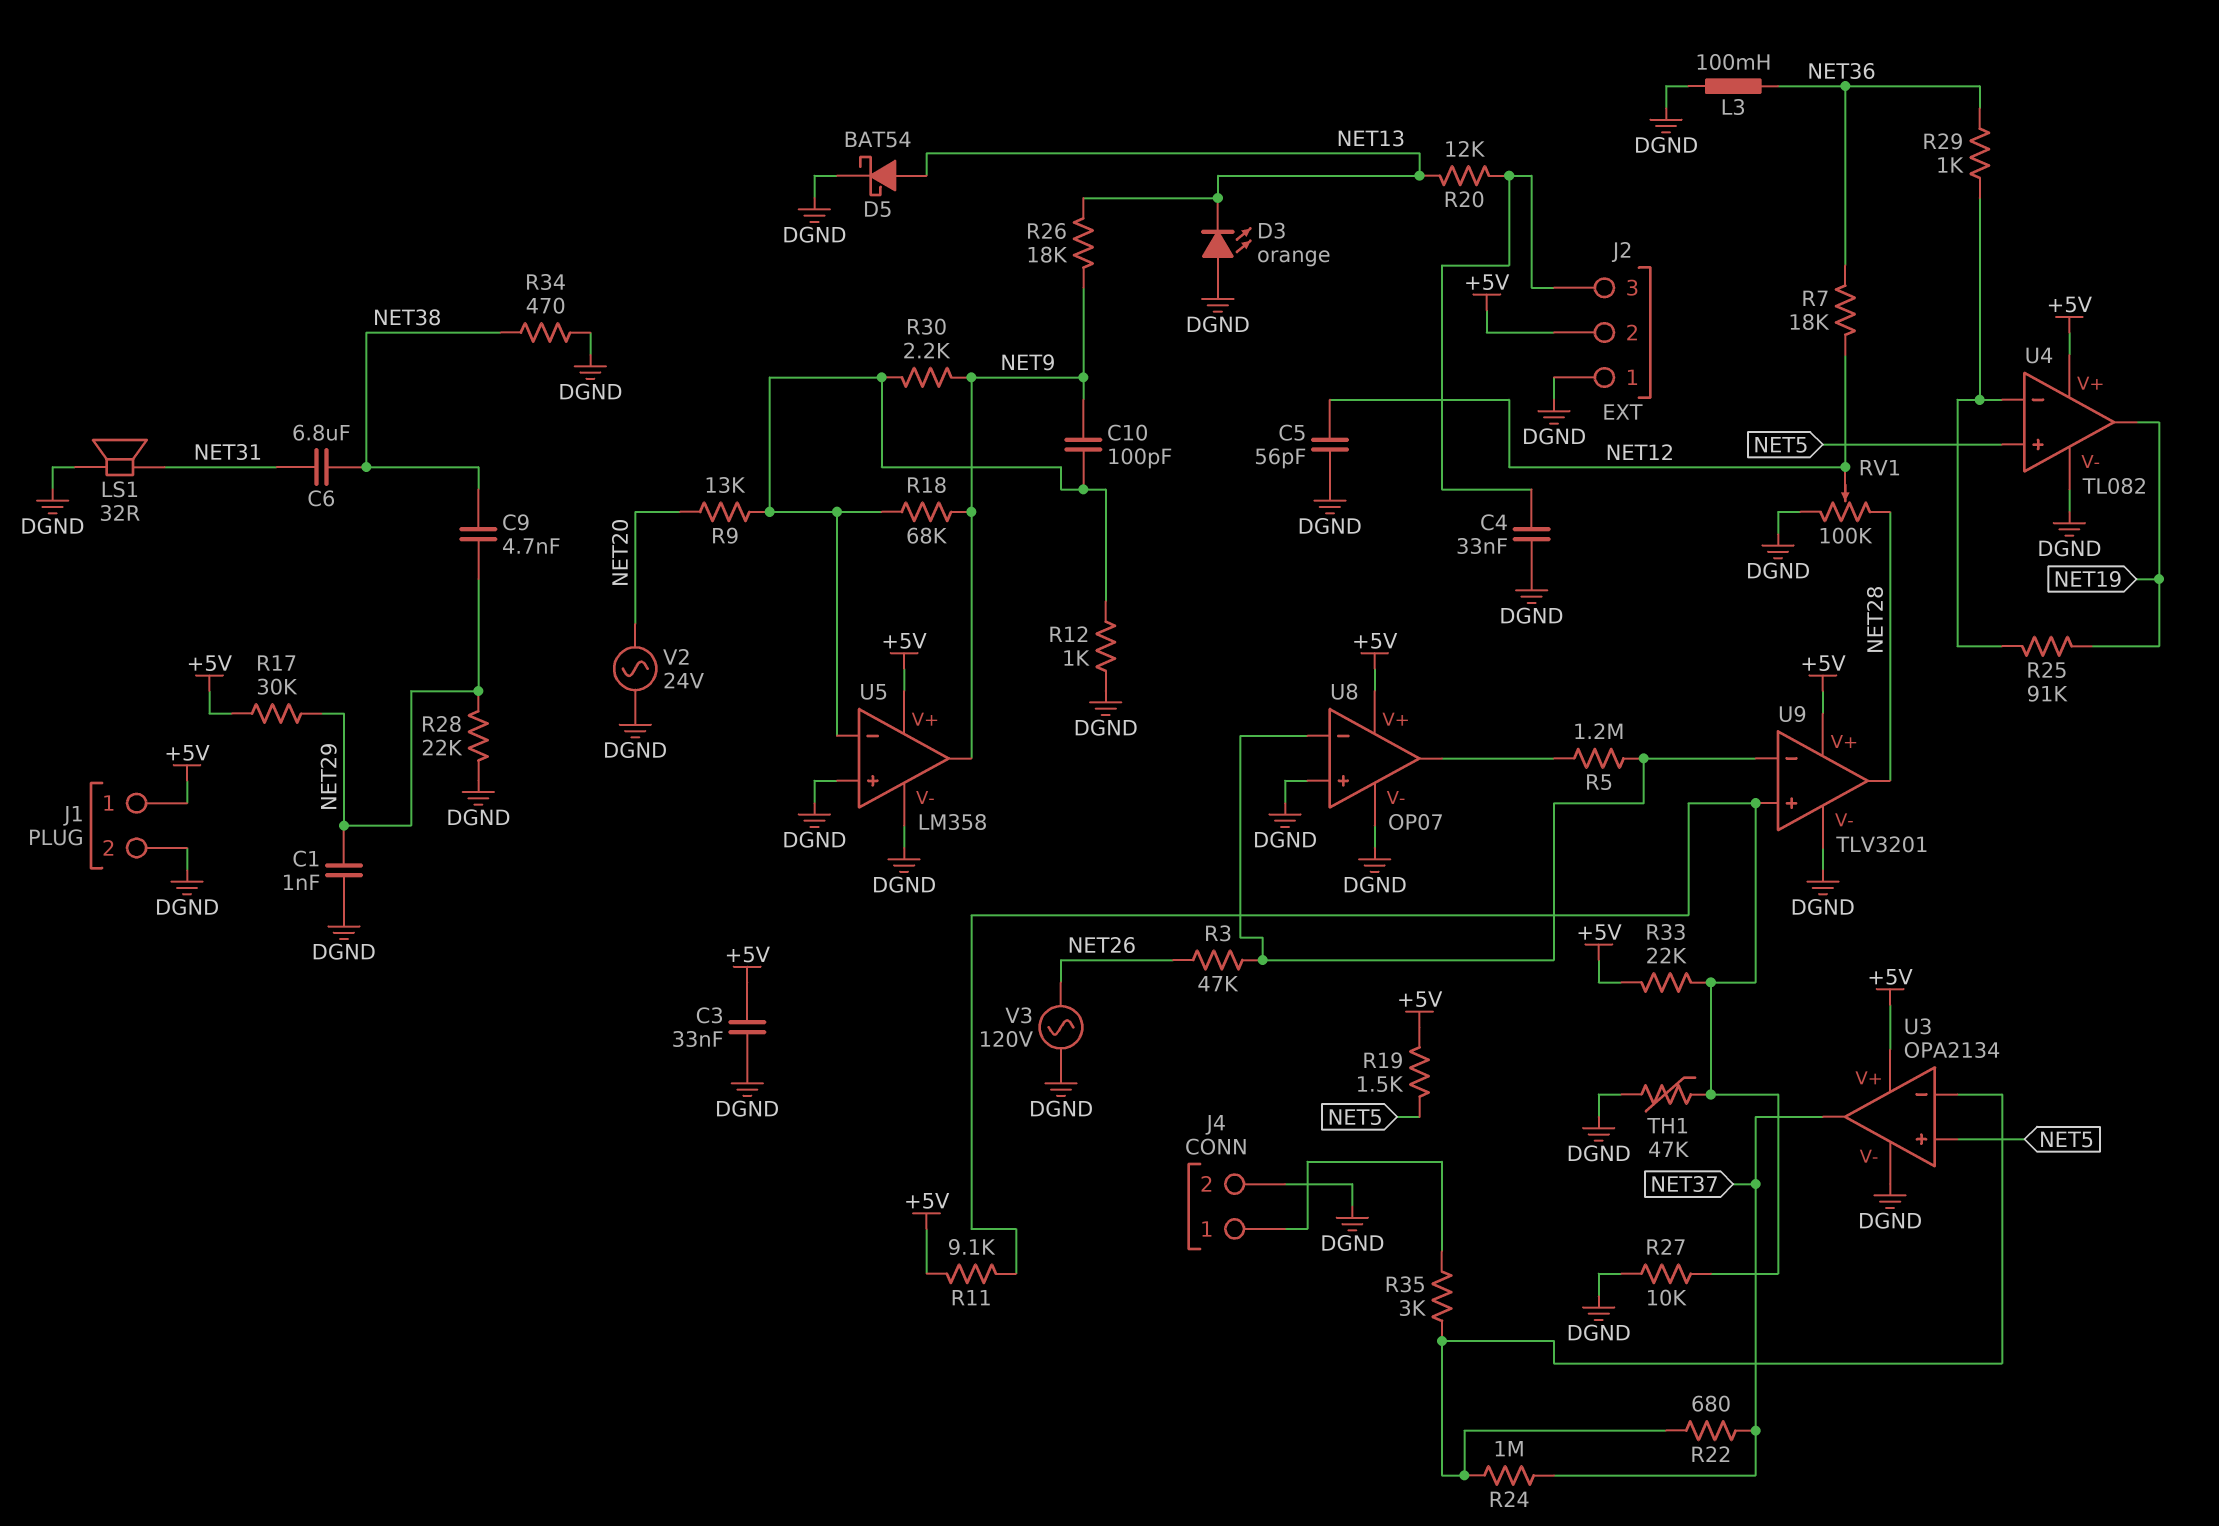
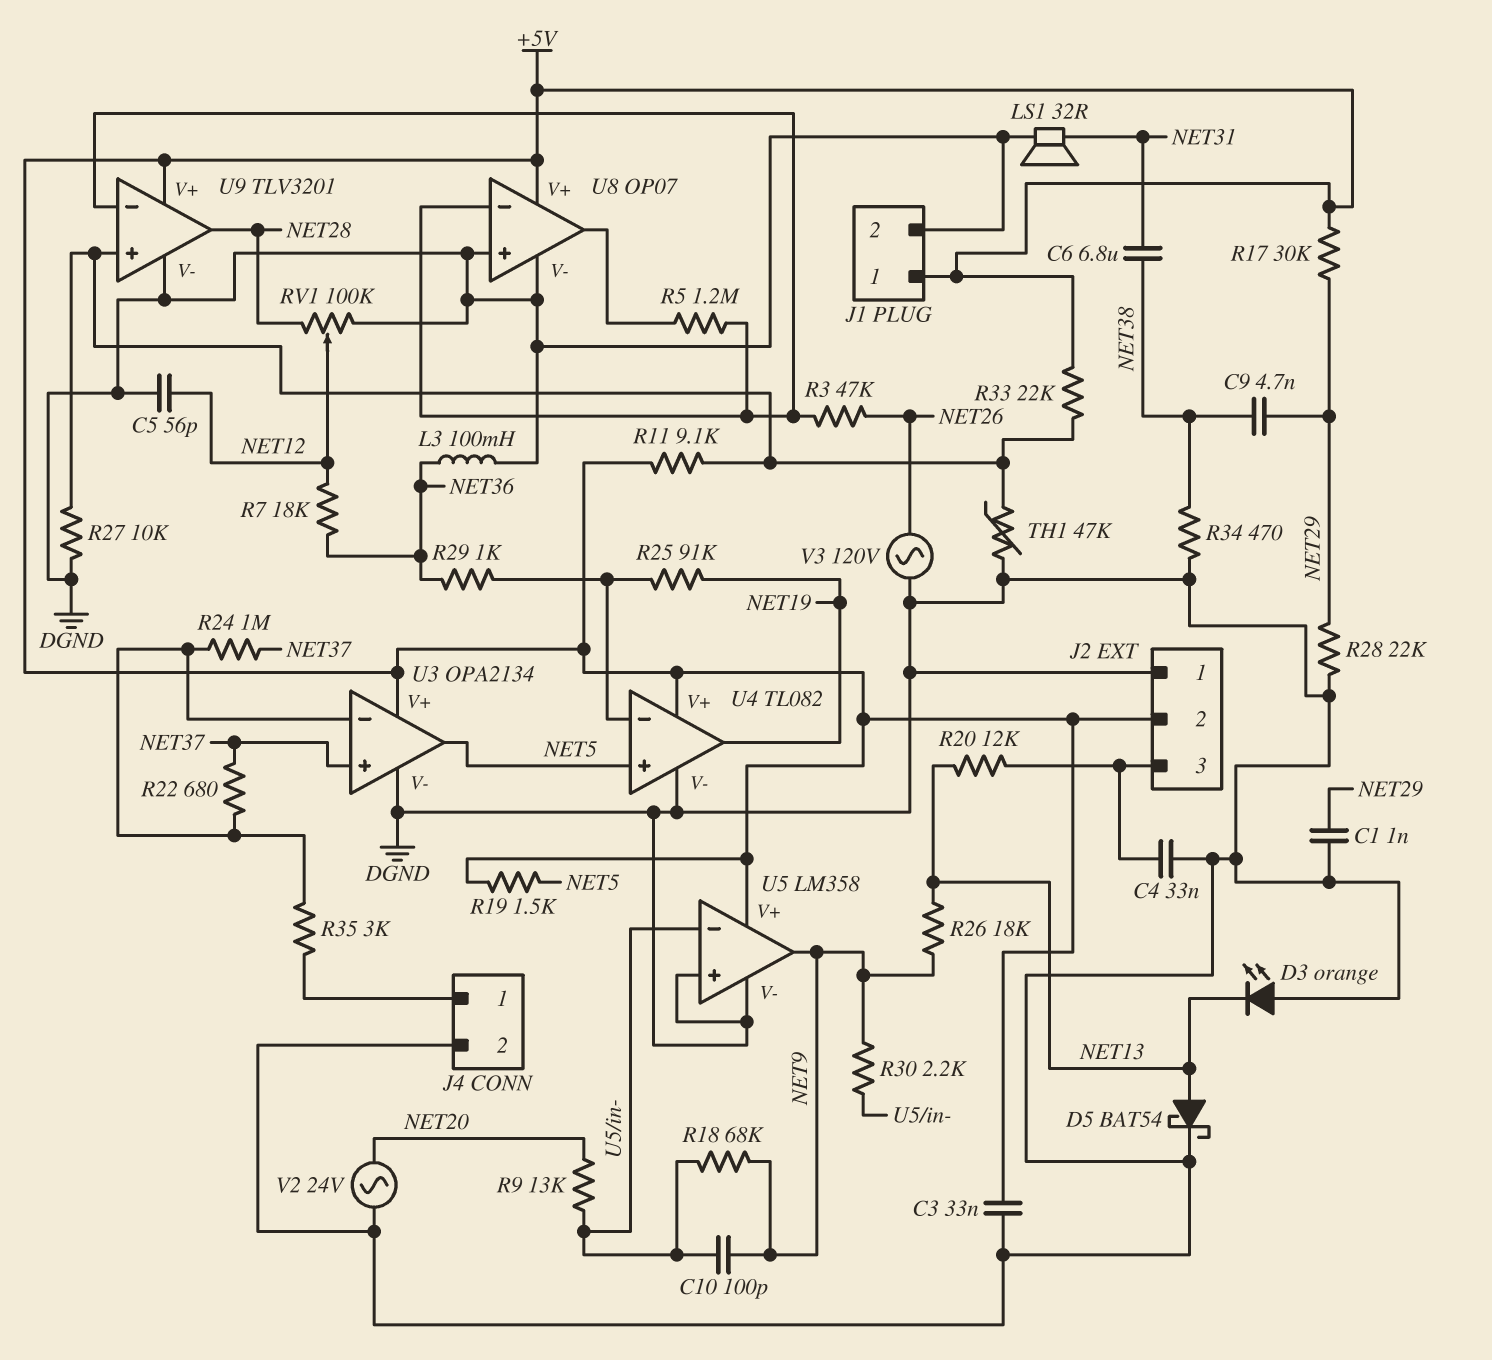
R12: 1k (DGND, U5/in-) -> none
U3 pin in+: NET5 -> NET37
U3 pin out: NET37 -> NET5

